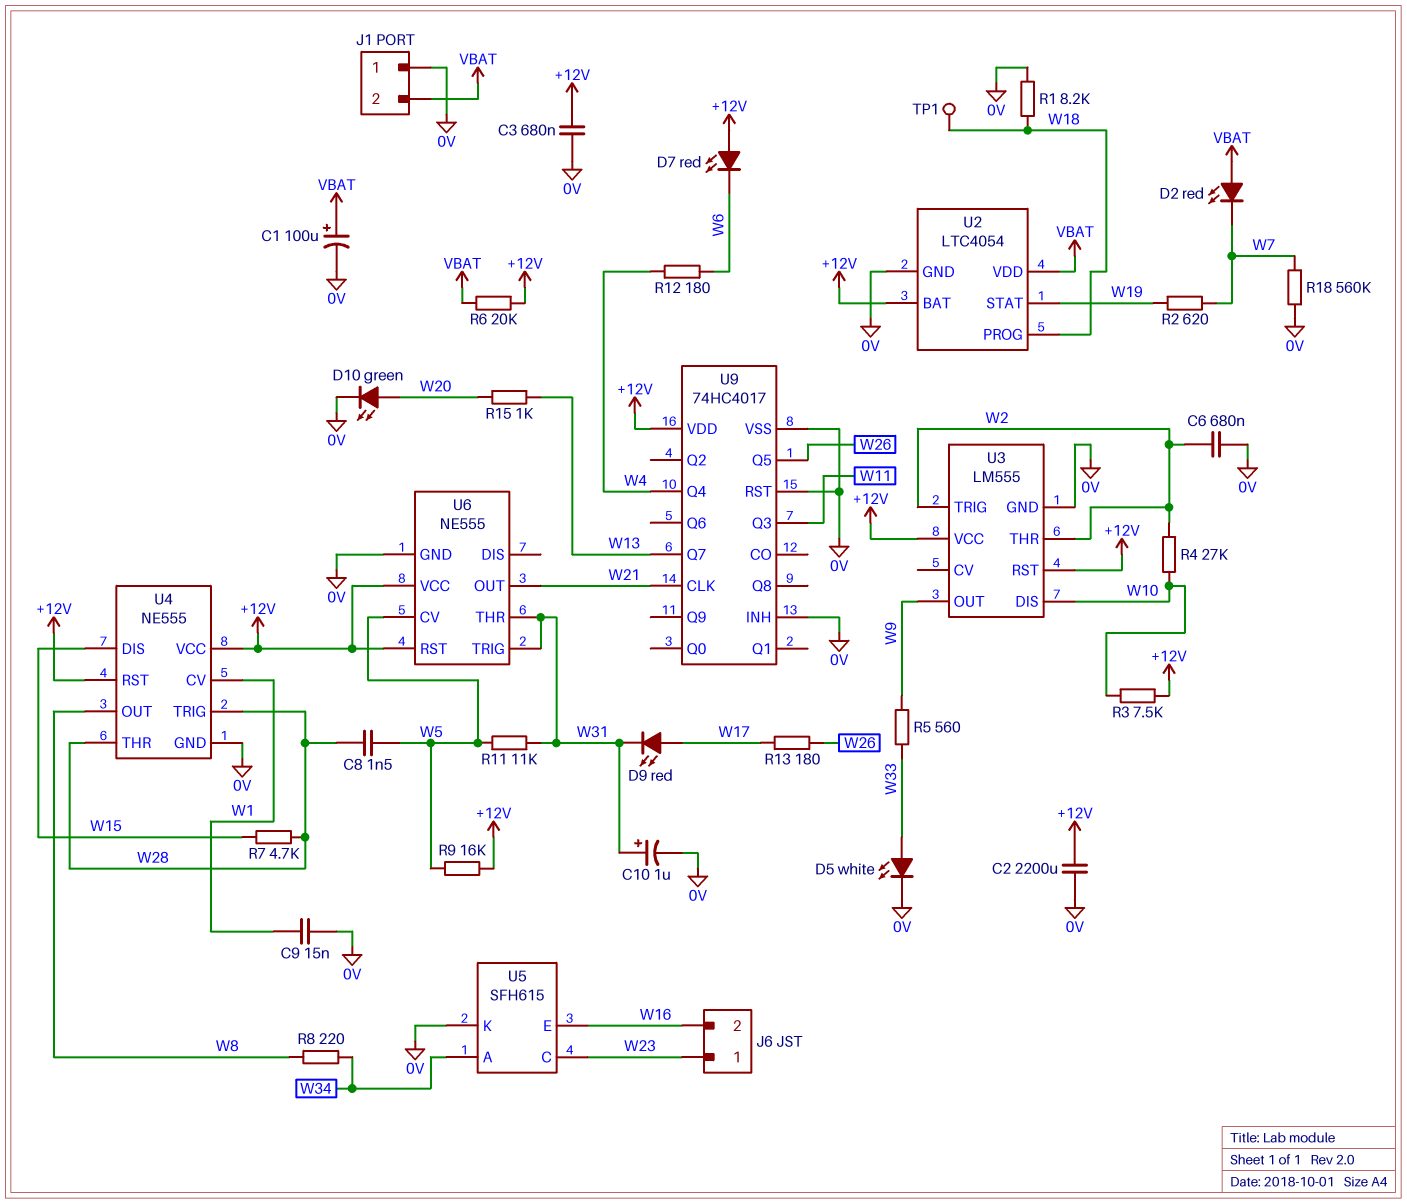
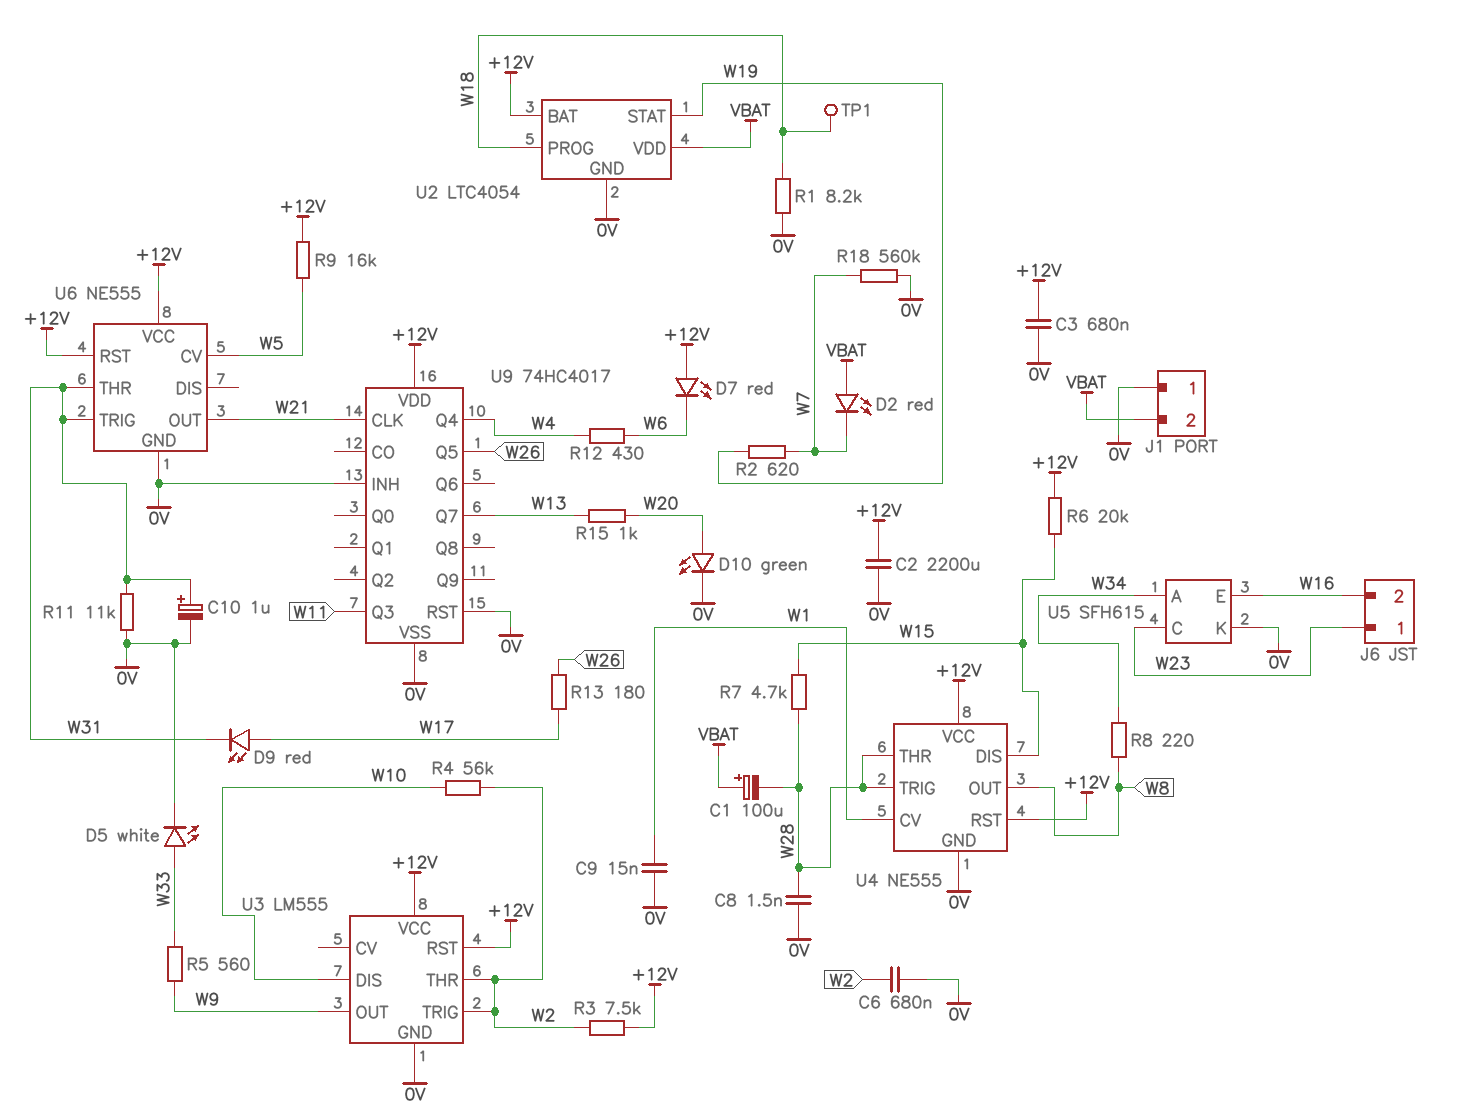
C1: 100uF (plus VBAT, minus 0V) -> 100uF (plus VBAT, minus W28)
C8: 1.5nF (W5, W28) -> 1.5nF (0V, W28)
R3: 7.5k (+12V, W10) -> 7.5k (+12V, W2)
R4: 27k (W2, W10) -> 56k (W2, W10)
R6: 20k (+12V, VBAT) -> 20k (+12V, W15)
R11: 11k (W5, W31) -> 11k (0V, W31)
R12: 180 (W4, W6) -> 430 (W4, W6)

